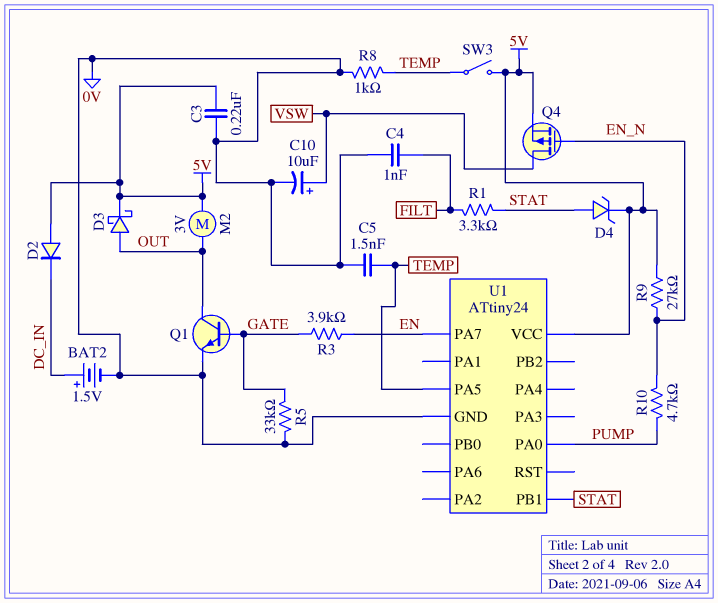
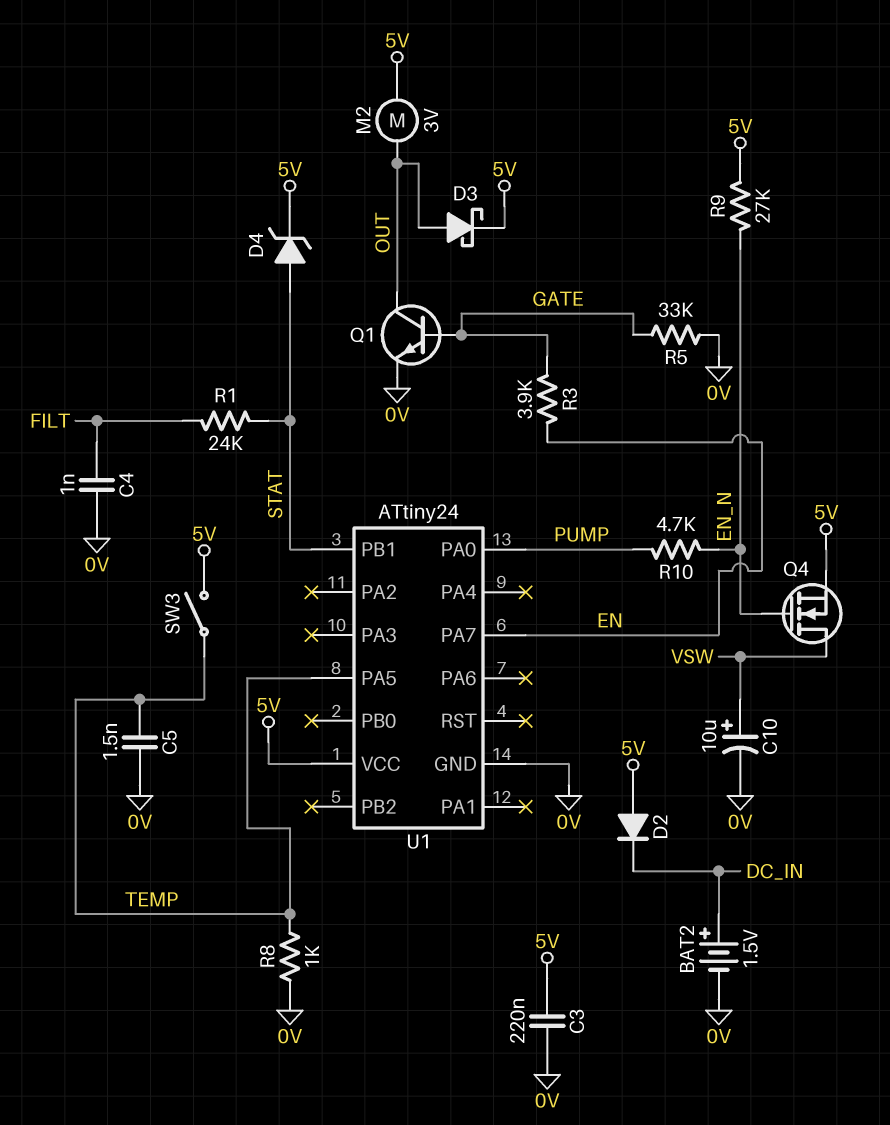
Q4: PMOS (G EN_N, D VSW, S 5V) -> NMOS (G EN_N, D VSW, S 5V)
R1: 3.3k (FILT, STAT) -> 24k (FILT, STAT)

